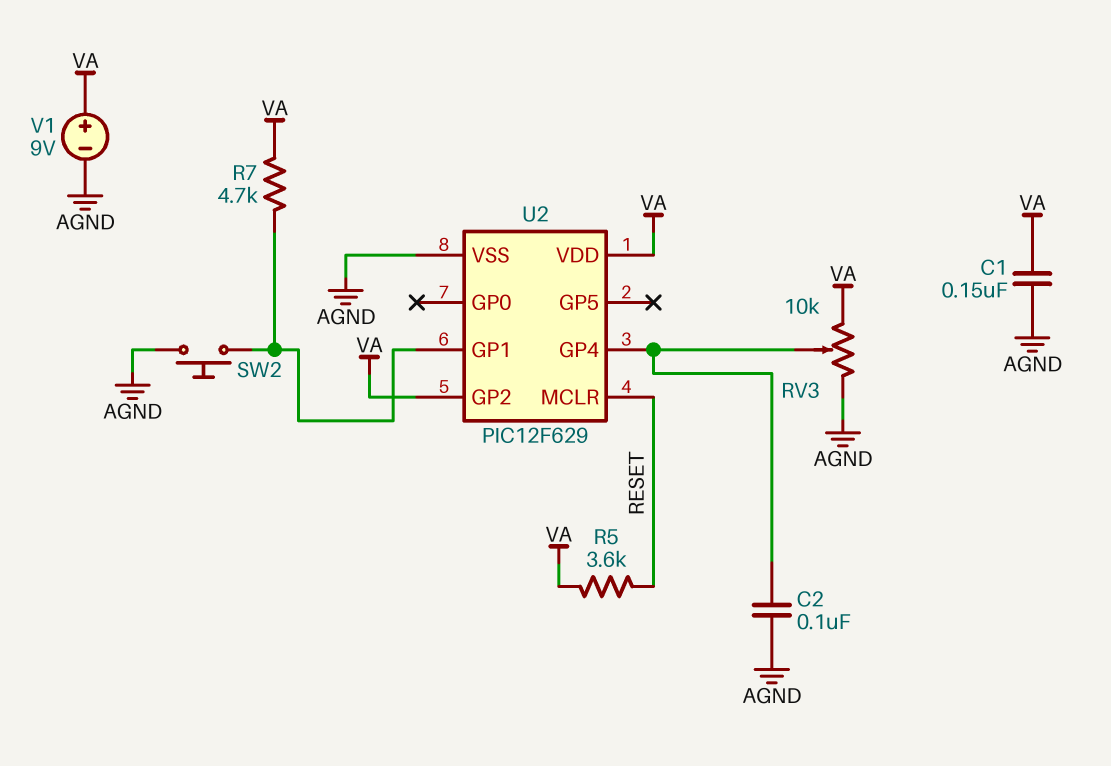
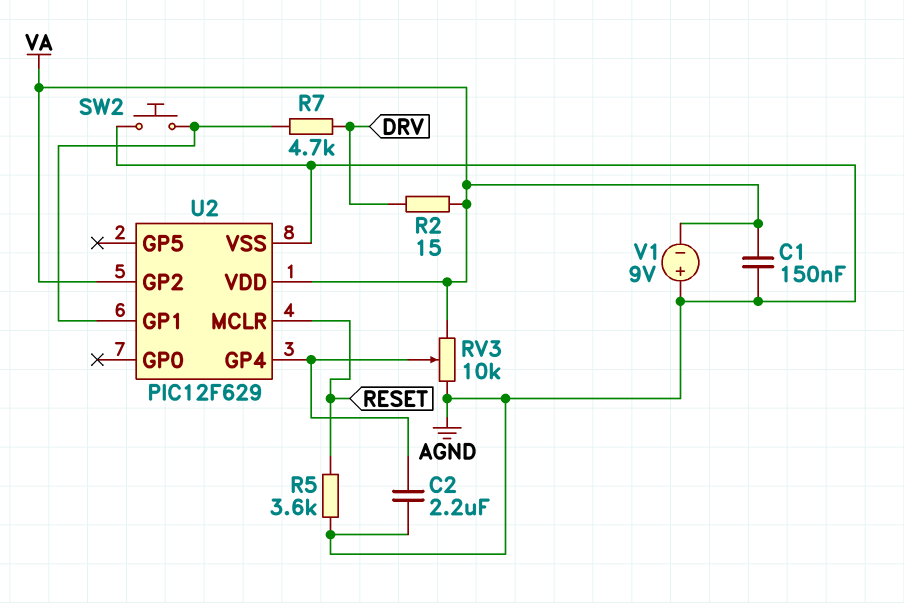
C2: 100nF (AGND, U2/GP4) -> 2.2uF (AGND, U2/GP4)
R2: none -> 15 (DRV, VA)
R5: 3.6k (RESET, VA) -> 3.6k (AGND, RESET)
R7: 4.7k (U2/GP1, VA) -> 4.7k (DRV, U2/GP1)
V1: 9V (plus VA, minus AGND) -> 9V (plus AGND, minus VA)

